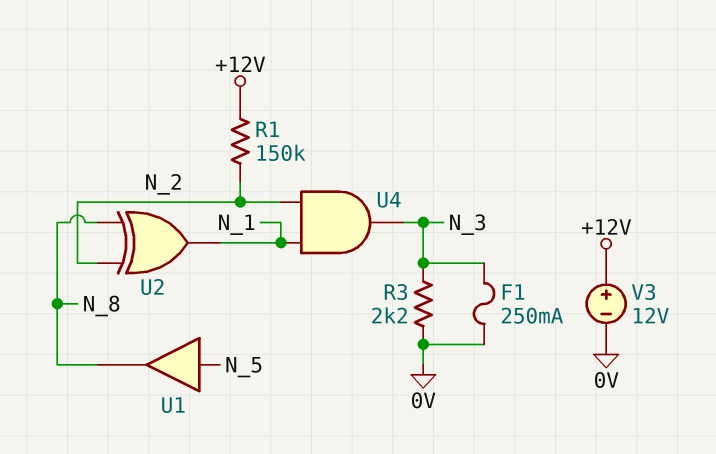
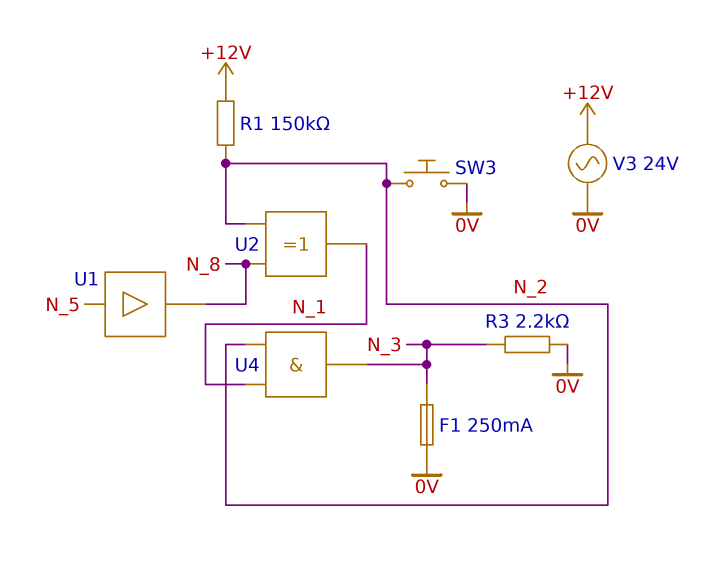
SW3: none -> button (0V, N_2)
V3: 12V (plus +12V, minus 0V) -> AC 24V (+12V, 0V)

